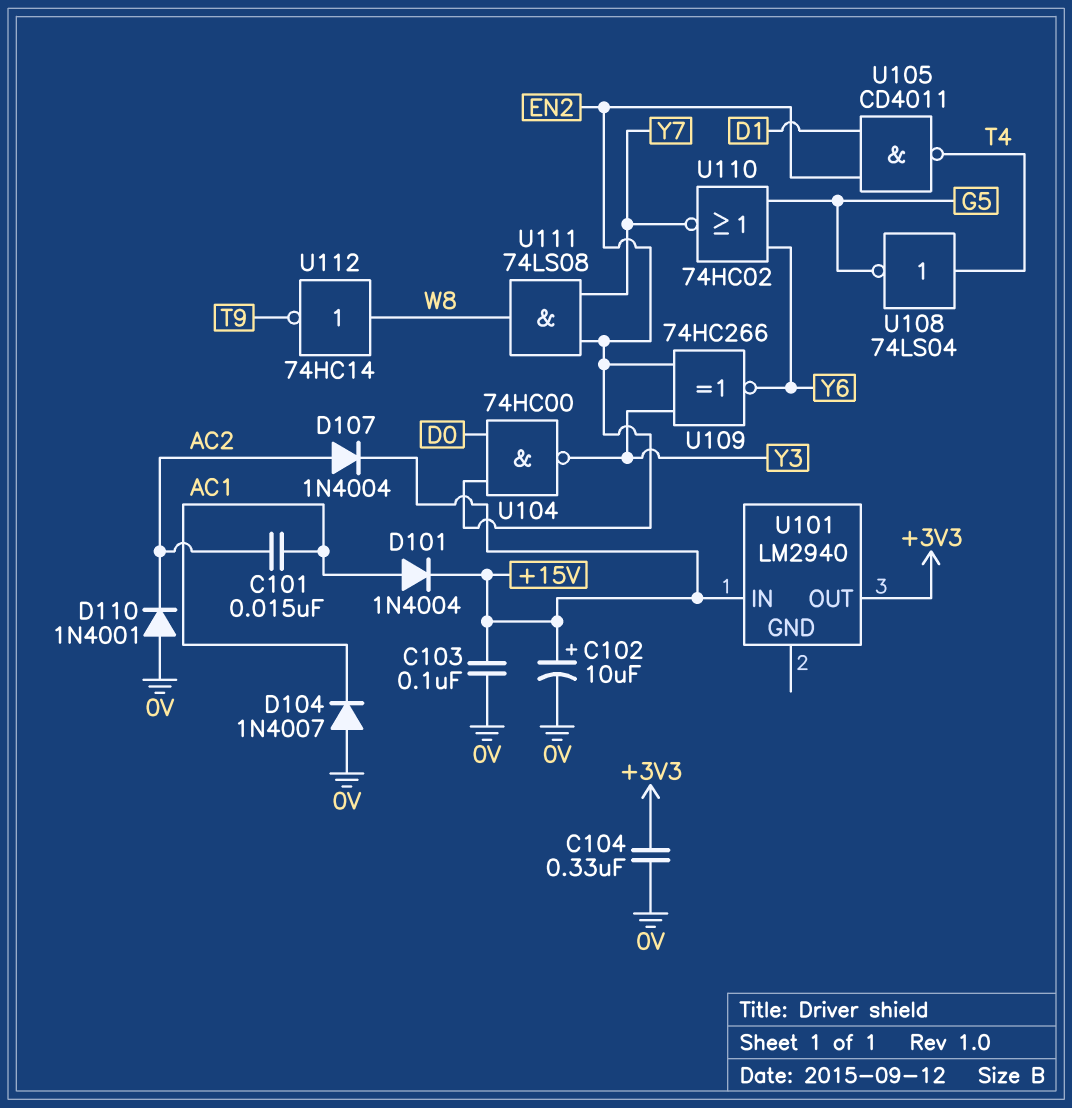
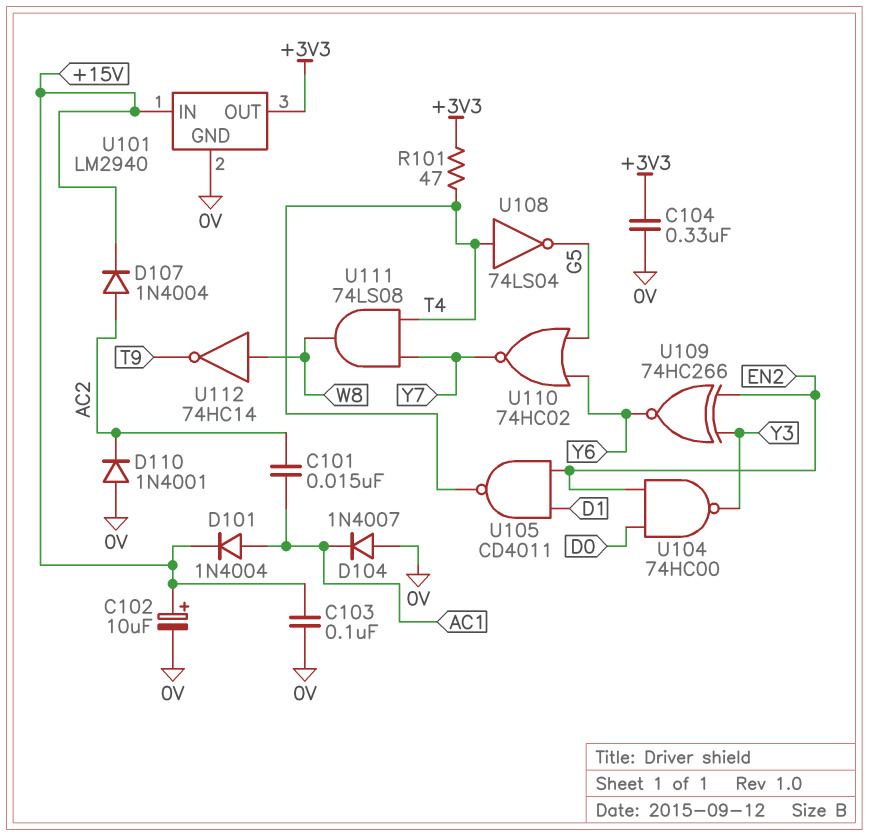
R101: none -> 47 (+3V3, T4)
U101 pin GND: none -> 0V
U111: AND 74LS08 (in EN2, in Y7, out W8) -> AND 74LS08 (in T4, in Y7, out W8)

